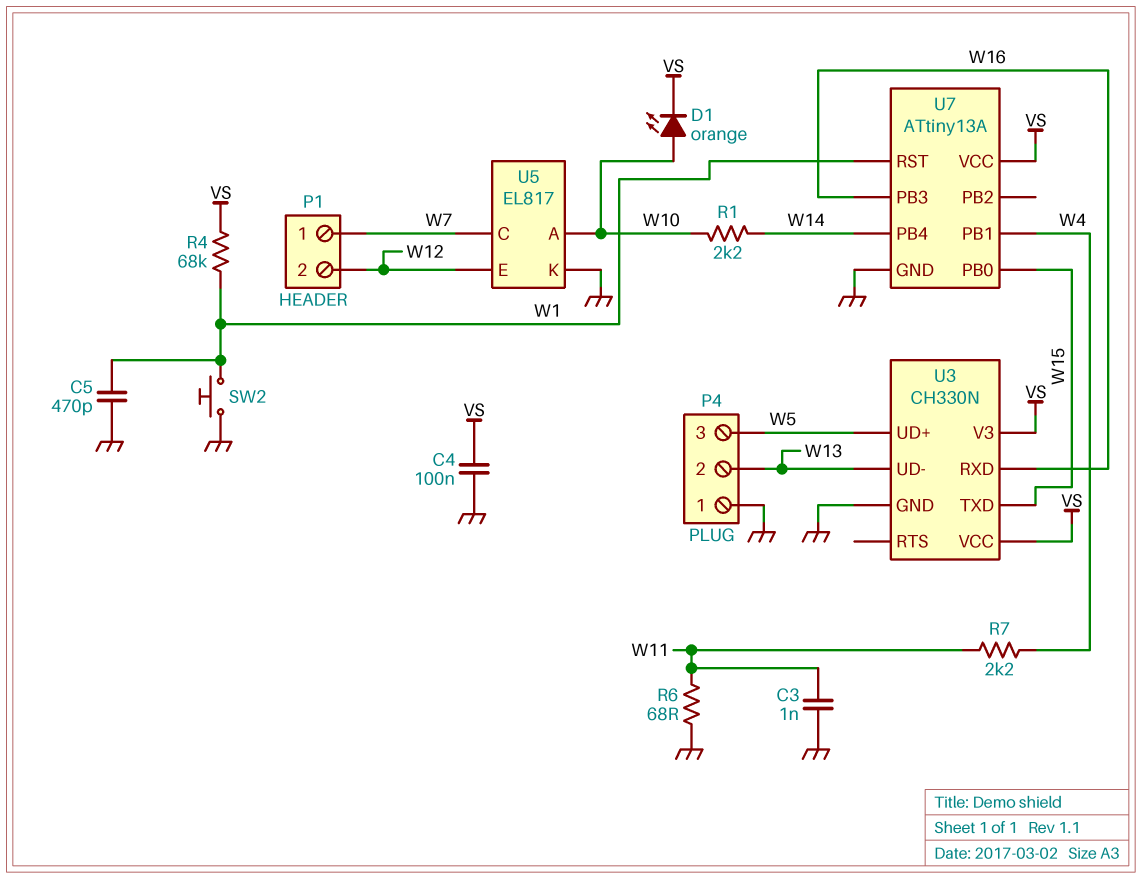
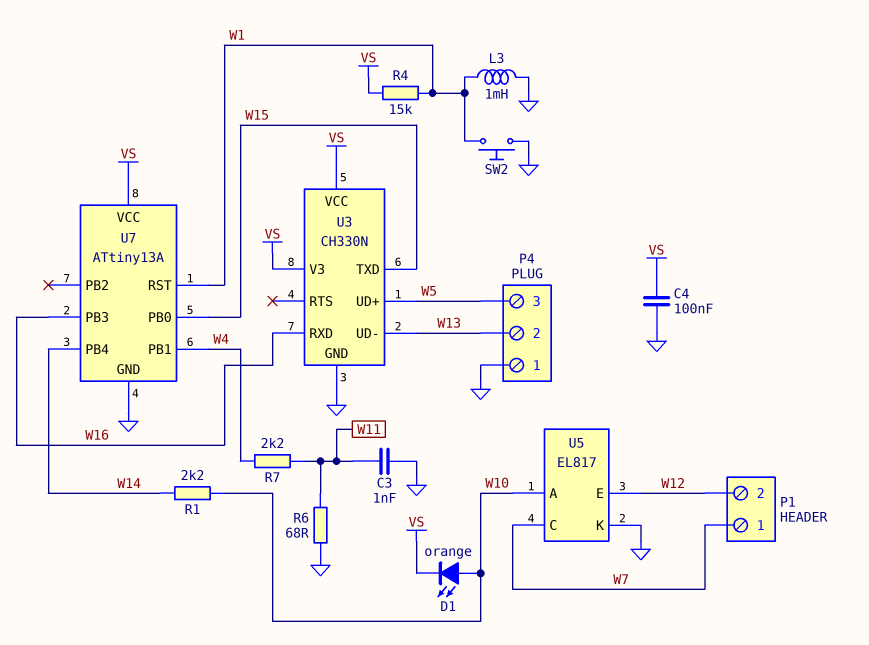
C5: 470pF (GND, W1) -> none
L3: none -> 1mH (GND, W1)
R4: 68k (VS, W1) -> 15k (VS, W1)

